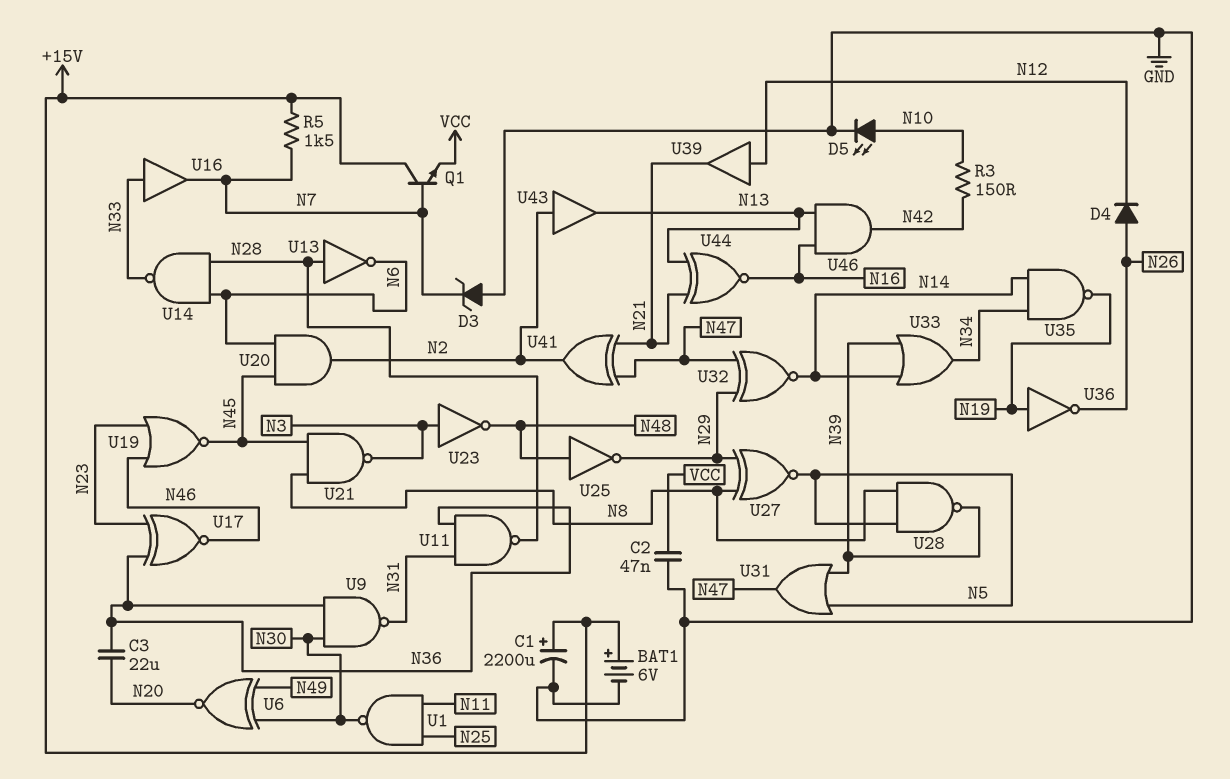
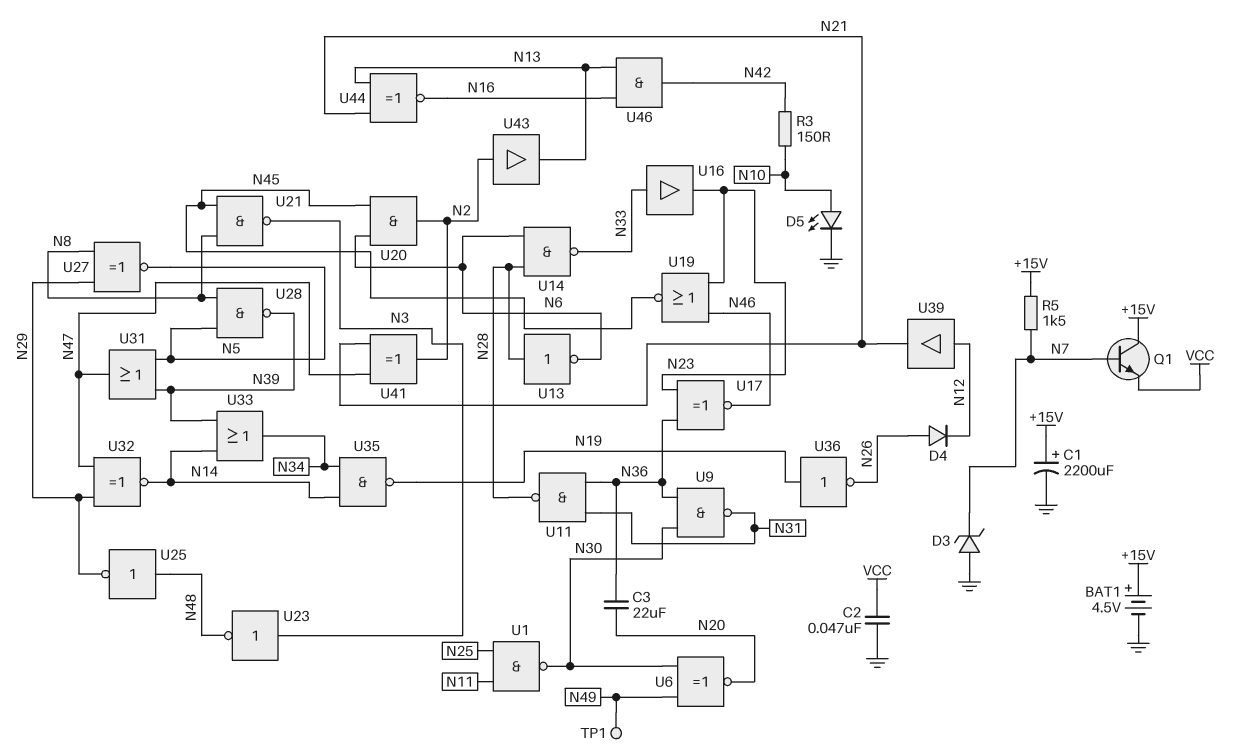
BAT1: 6V (plus +15V, minus GND) -> 4.5V (plus +15V, minus GND)
TP1: none -> test point (N49)
U16: buffer (in N33, out N7) -> buffer (in N33, out N23)

